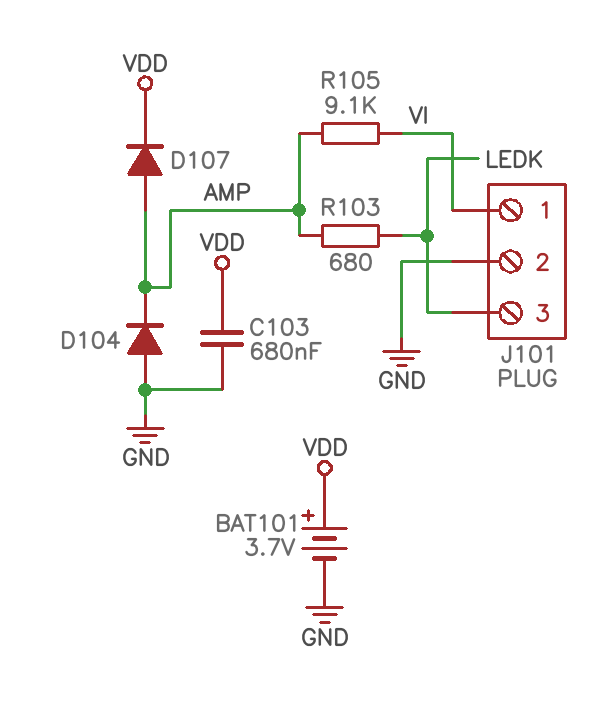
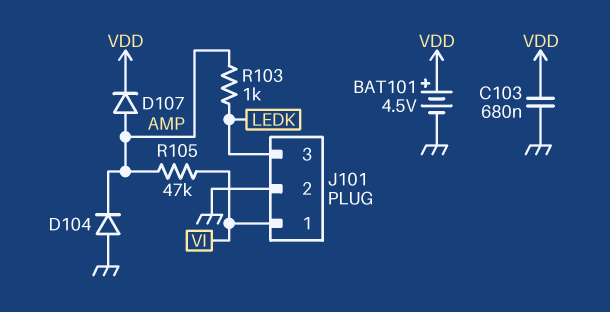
BAT101: 3.7V (plus VDD, minus GND) -> 4.5V (plus VDD, minus GND)
R103: 680 (AMP, LEDK) -> 1k (AMP, LEDK)
R105: 9.1k (AMP, VI) -> 47k (AMP, VI)

